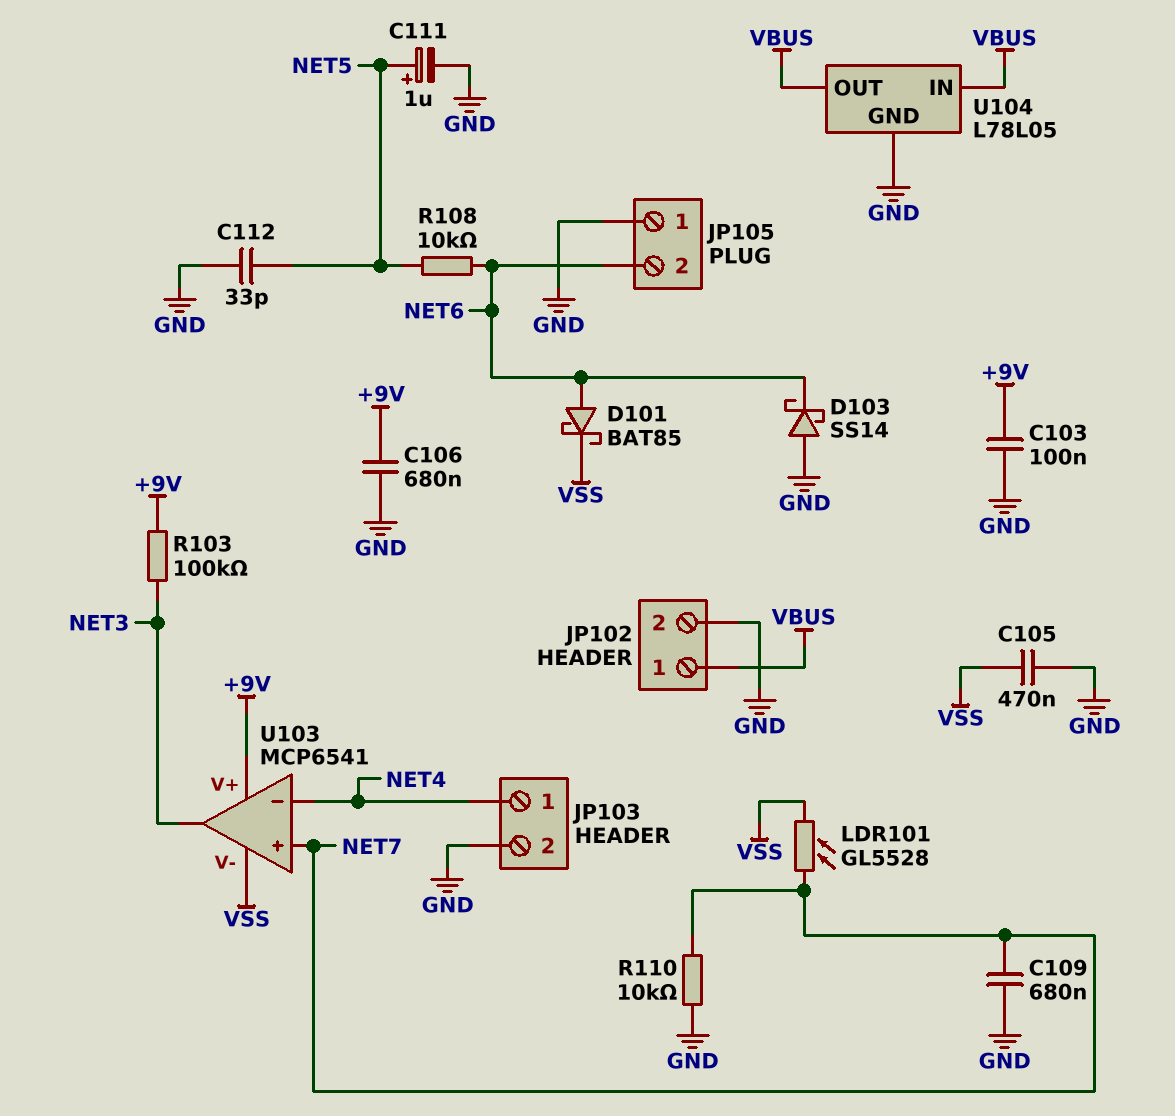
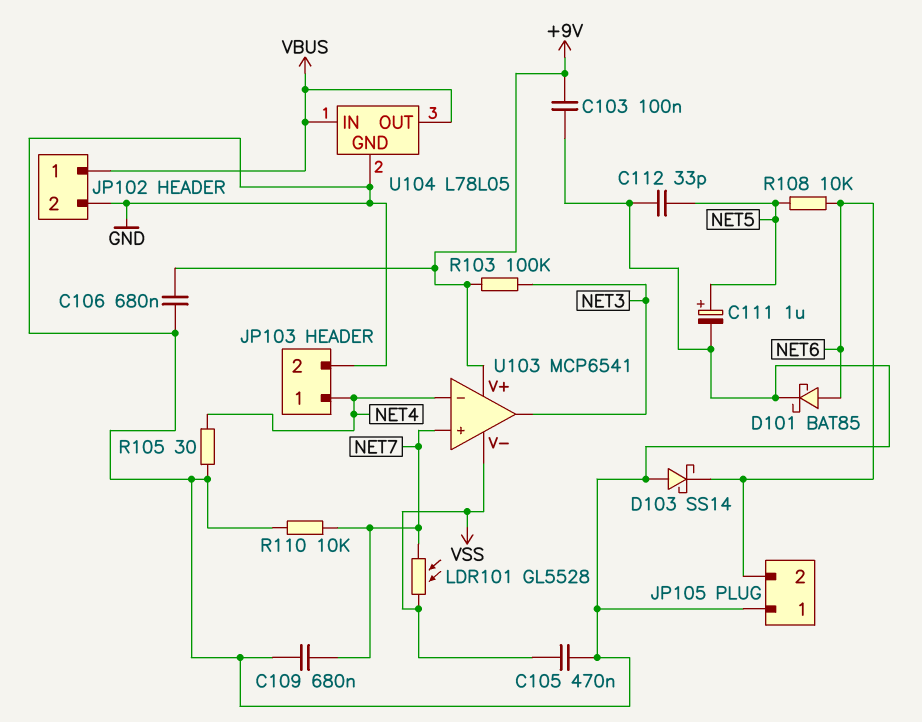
D101: schottky BAT85 (A NET6, K VSS) -> schottky BAT85 (A NET6, K GND)
R105: none -> 30 (GND, NET4)

